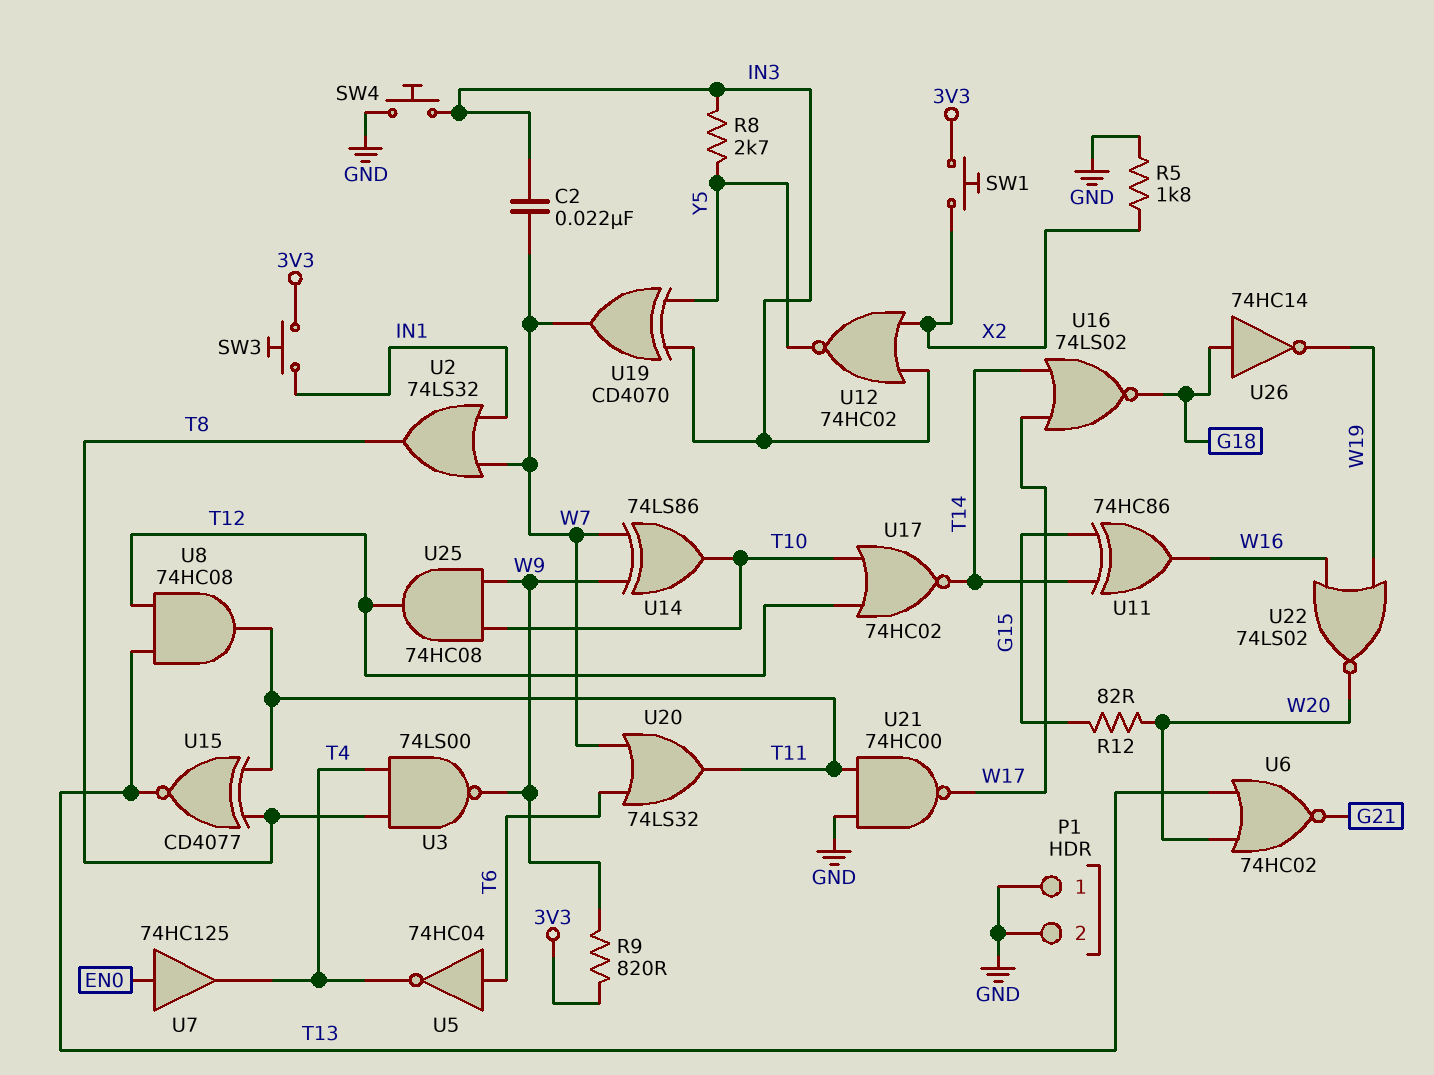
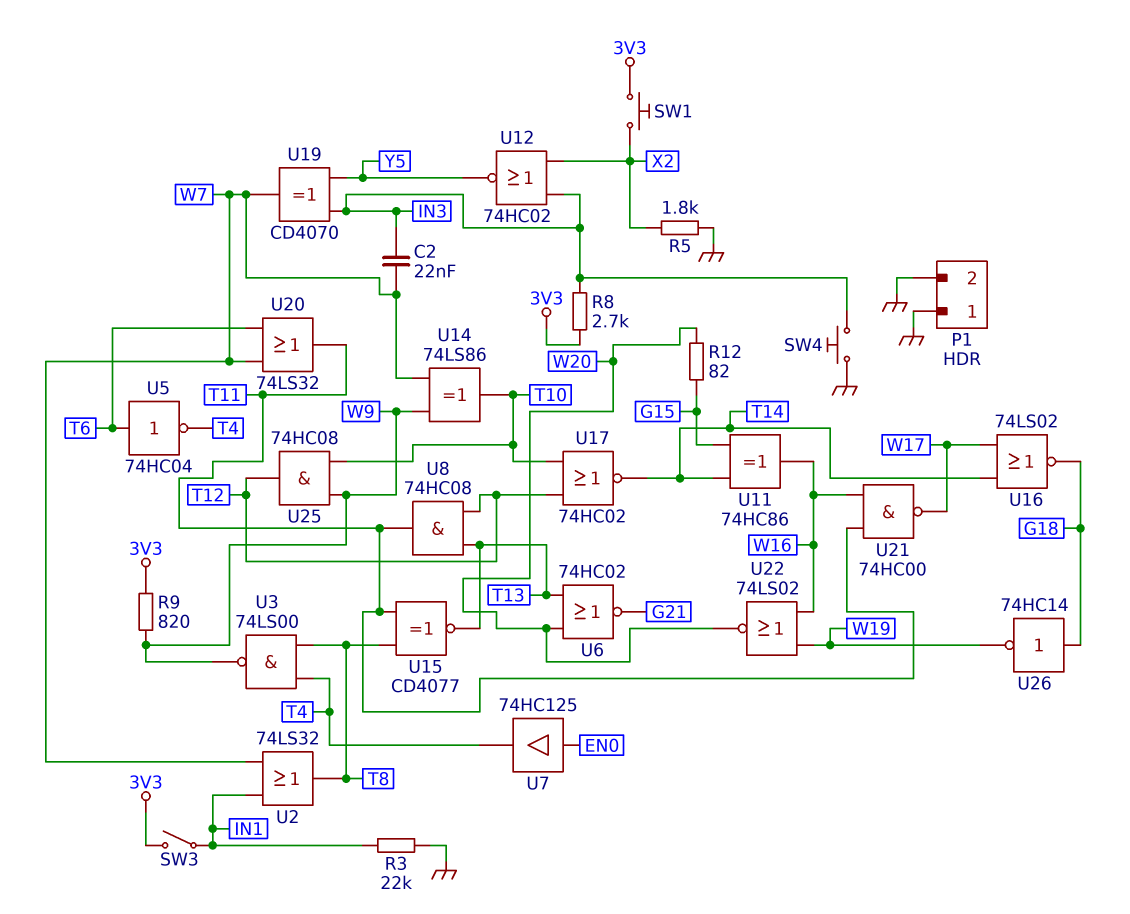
R3: none -> 22k (GND, IN1)
R8: 2.7k (IN3, Y5) -> 2.7k (3V3, IN3)
SW3: button (3V3, IN1) -> switch (3V3, IN1)
U21: NAND 74HC00 (in GND, in T11, out W17) -> NAND 74HC00 (in T11, in W16, out W17)

